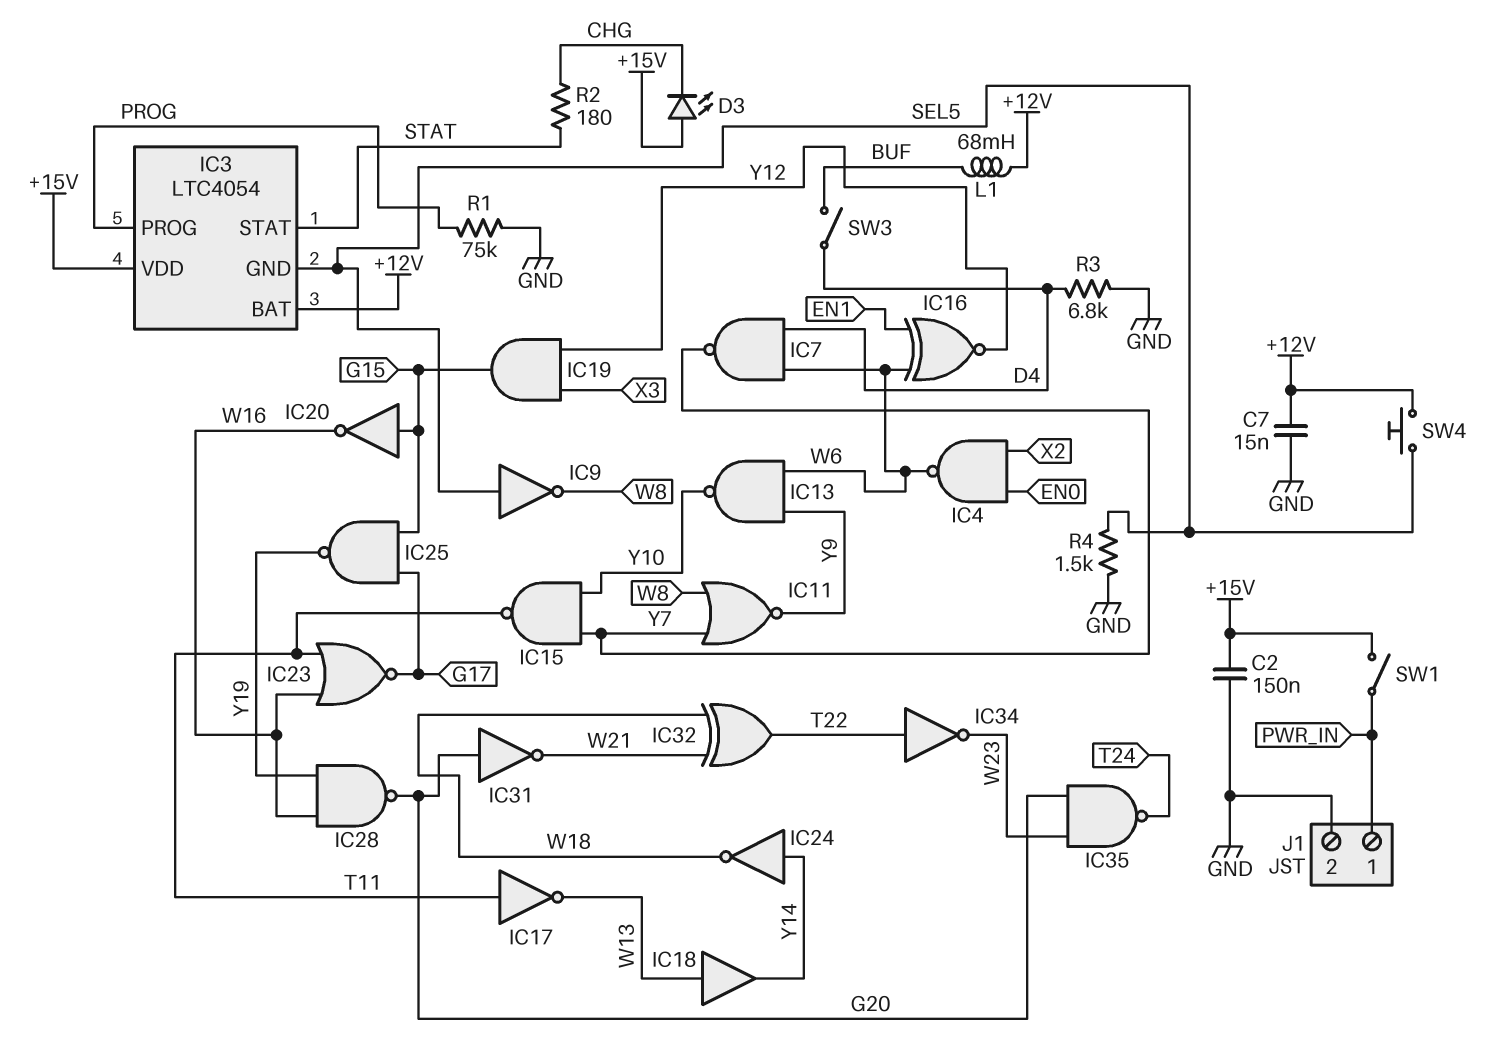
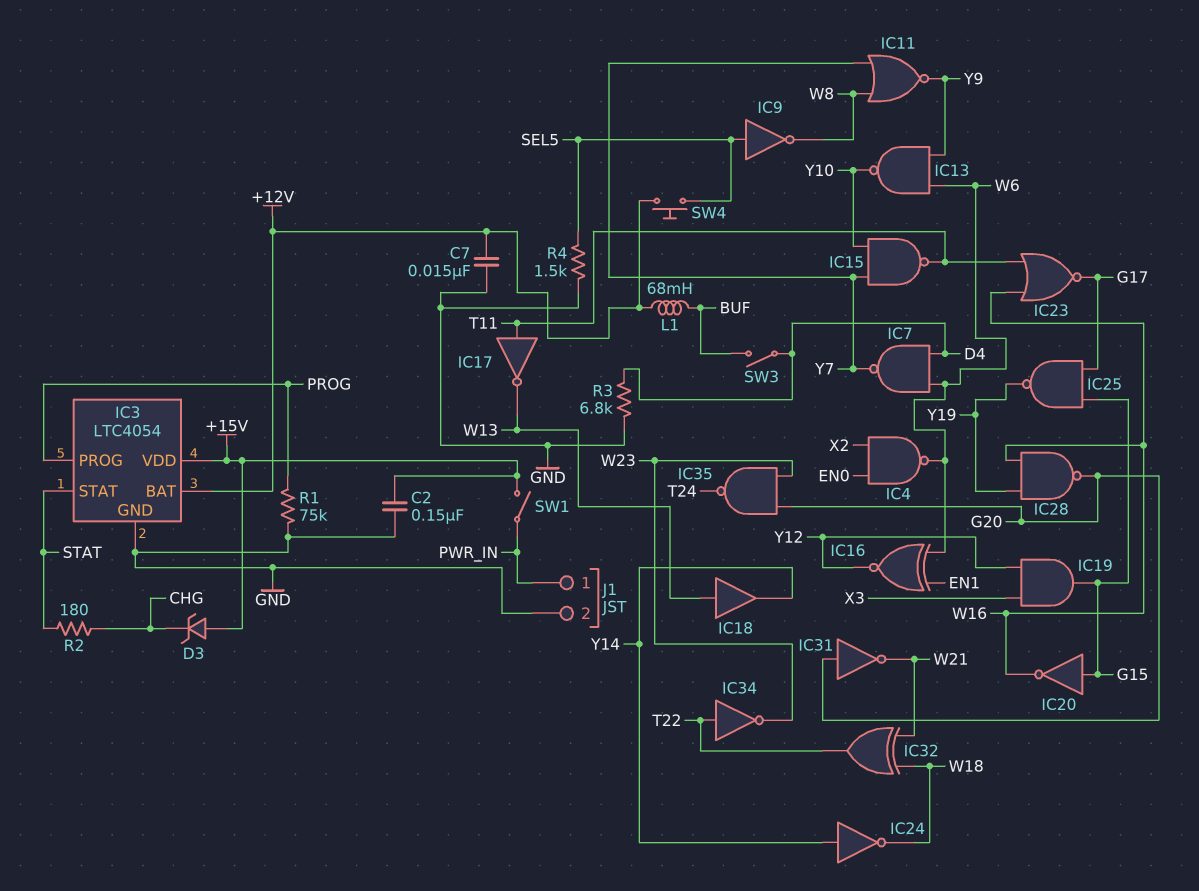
D3: LED (A +15V, K CHG) -> zener (A +15V, K CHG)
IC3 pin GND: SEL5 -> GND

